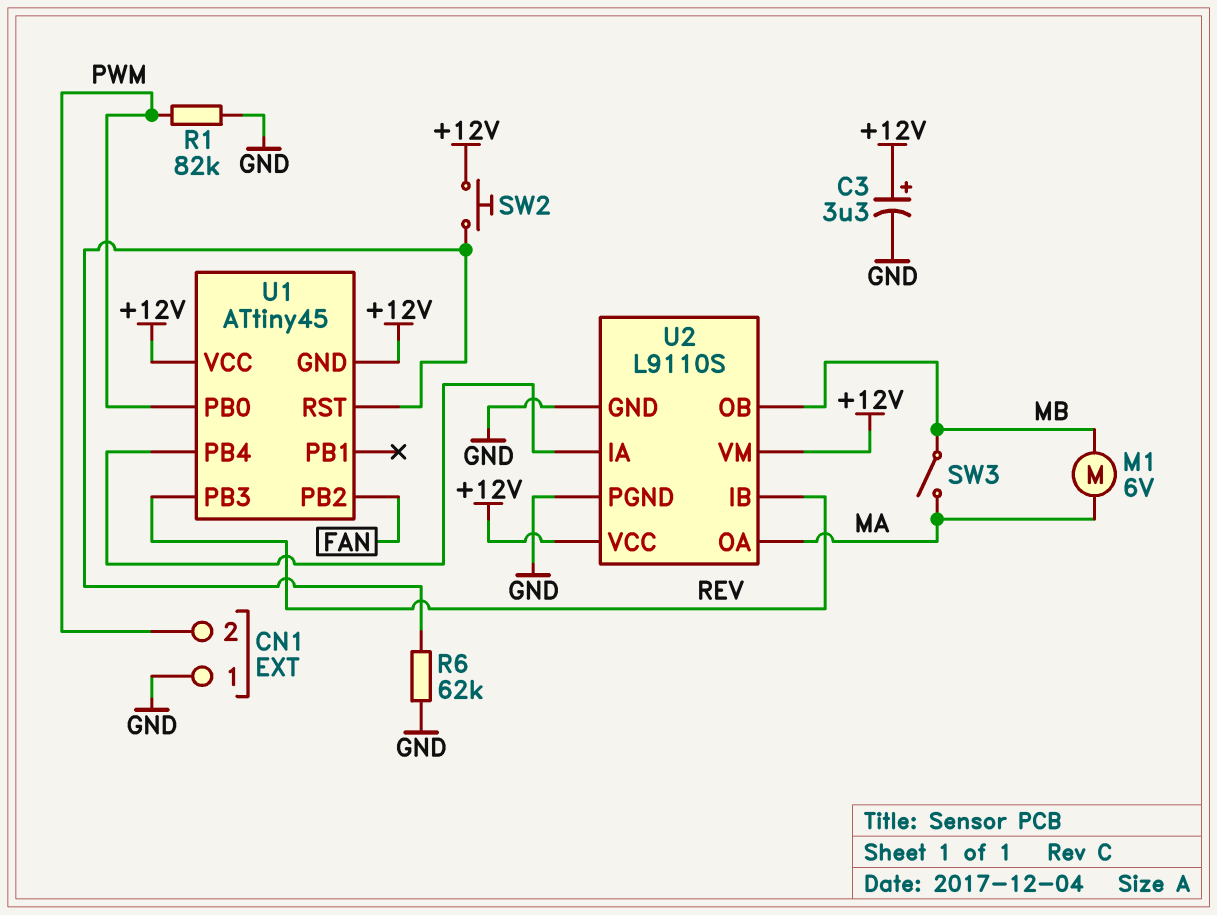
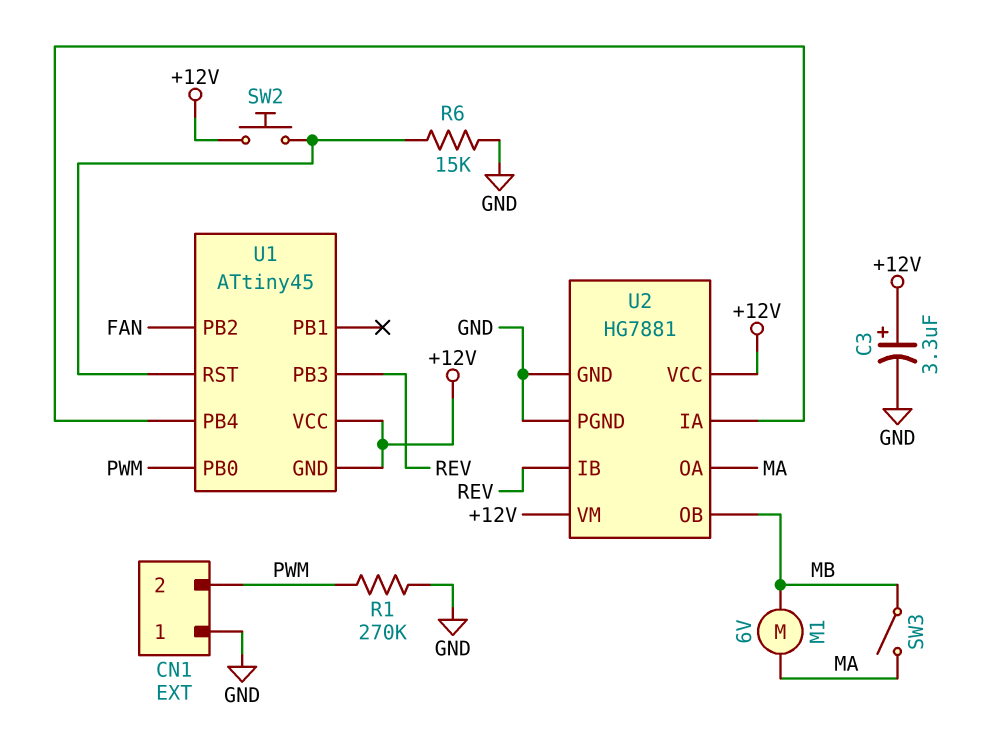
R1: 82k (GND, PWM) -> 270k (GND, PWM)
R6: 62k (GND, U1/RST) -> 15k (GND, U1/RST)
U2: L9110S -> HG7881

